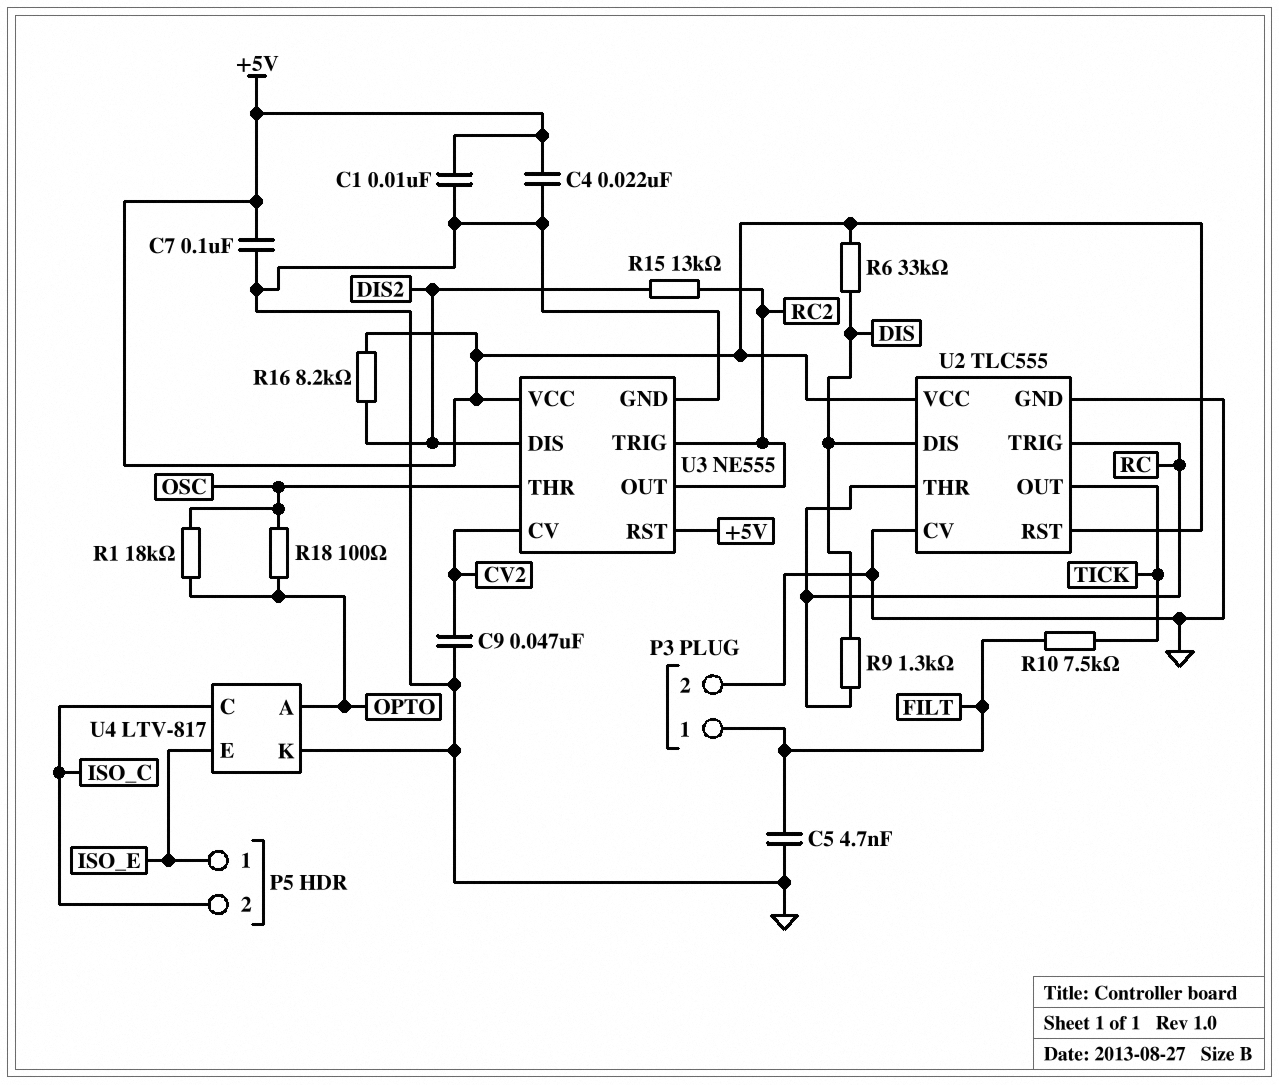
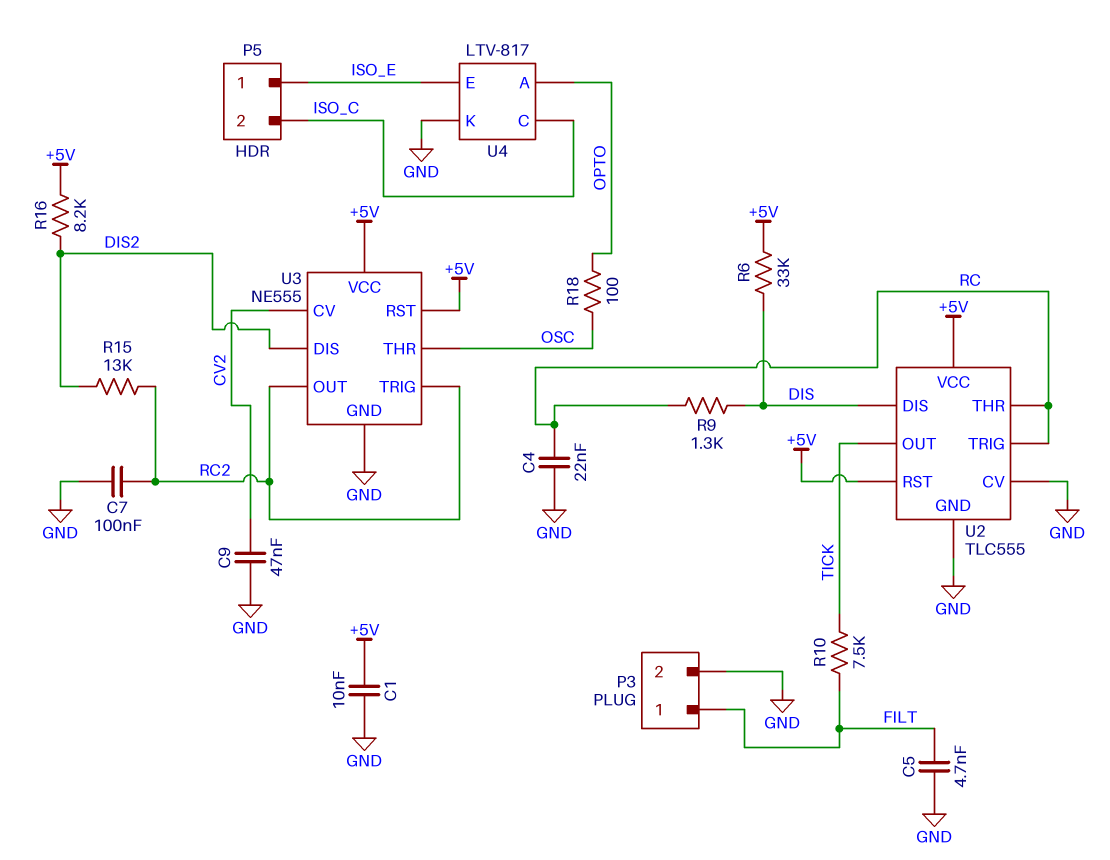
C4: 22nF (+5V, GND) -> 22nF (GND, RC)
C7: 100nF (+5V, GND) -> 100nF (GND, RC2)
R1: 18k (OPTO, OSC) -> none

